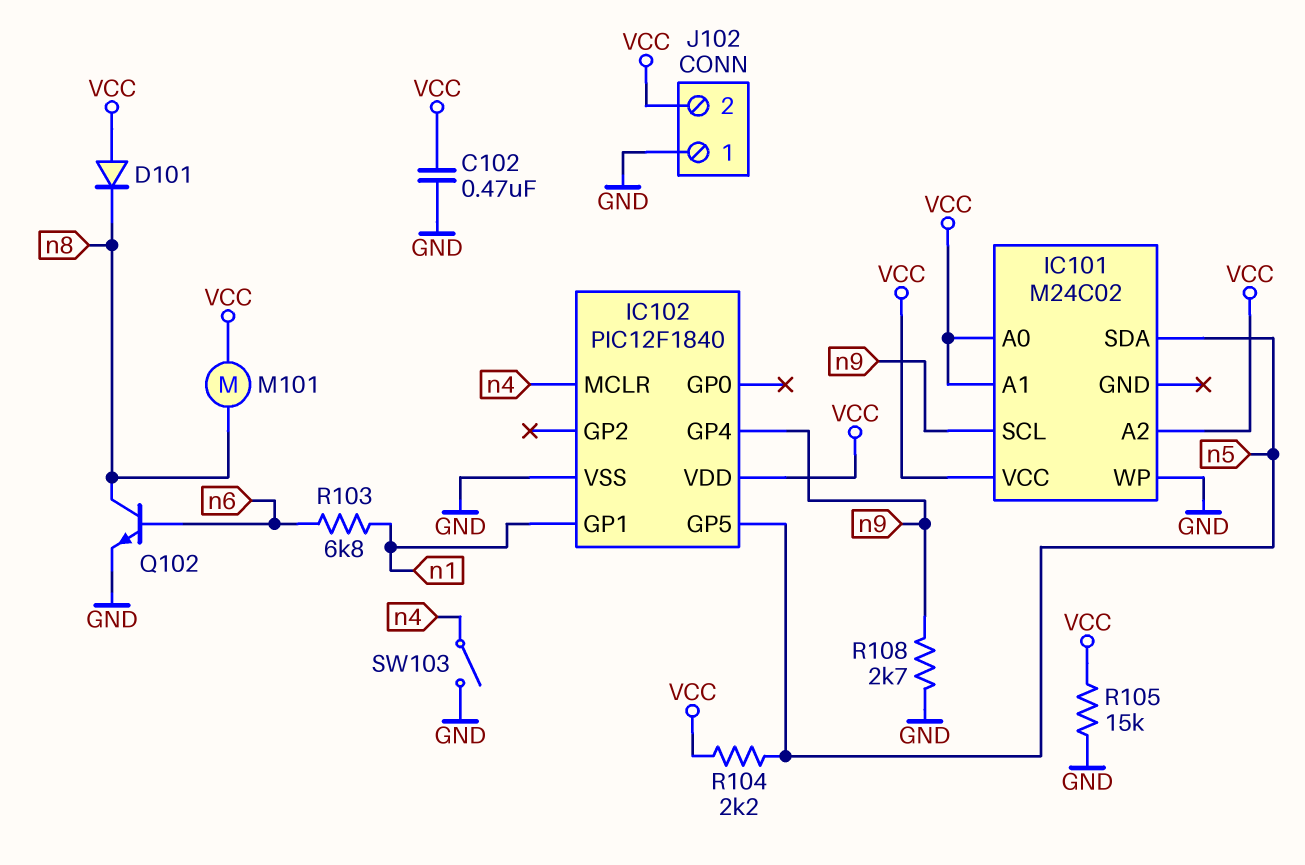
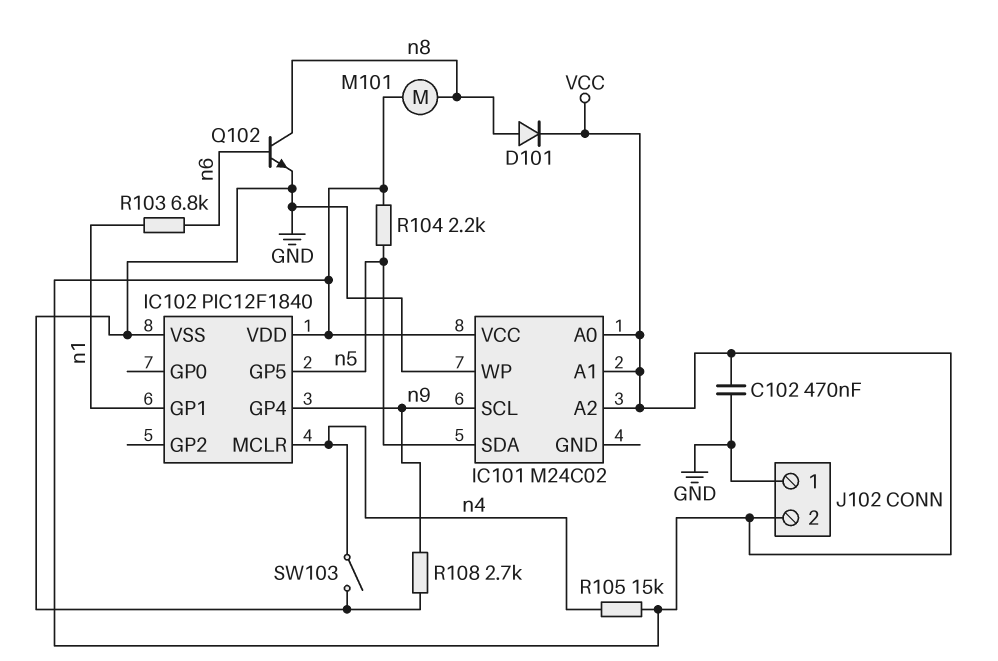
D101: diode (A VCC, K n8) -> diode (A n8, K VCC)
R105: 15k (GND, VCC) -> 15k (VCC, n4)

